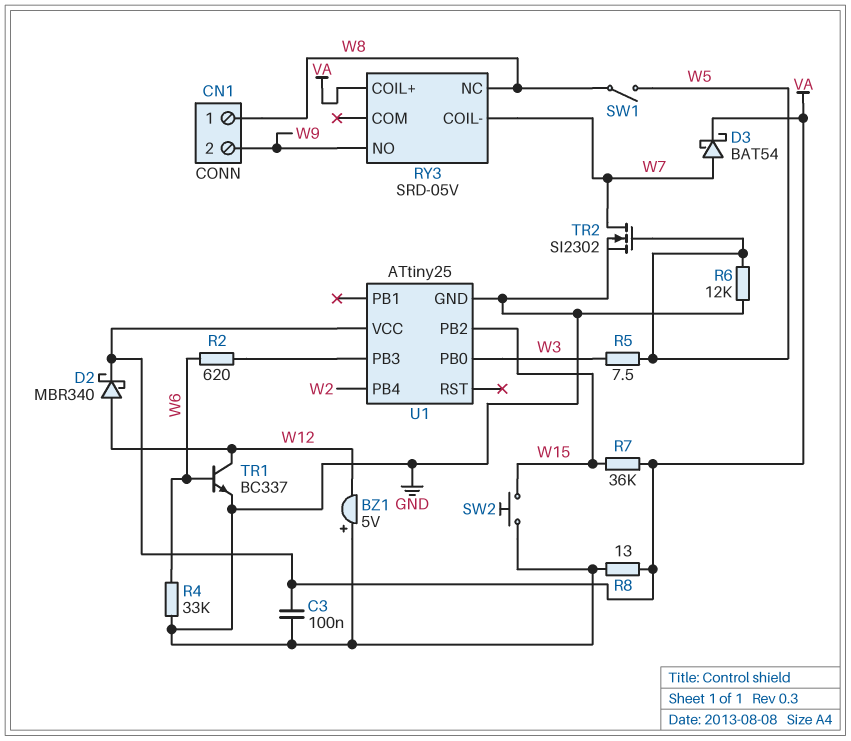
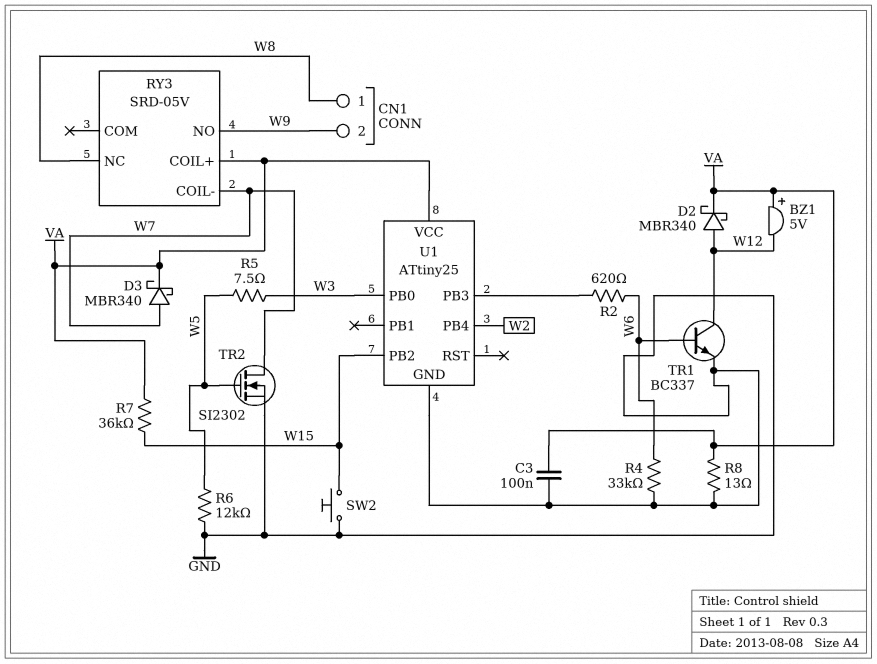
BZ1: buzzer 5V (plus GND, minus W12) -> buzzer 5V (plus VA, minus W12)
D3: schottky BAT54 (A W7, K VA) -> schottky MBR340 (A W7, K VA)
SW1: switch (W5, W8) -> none

